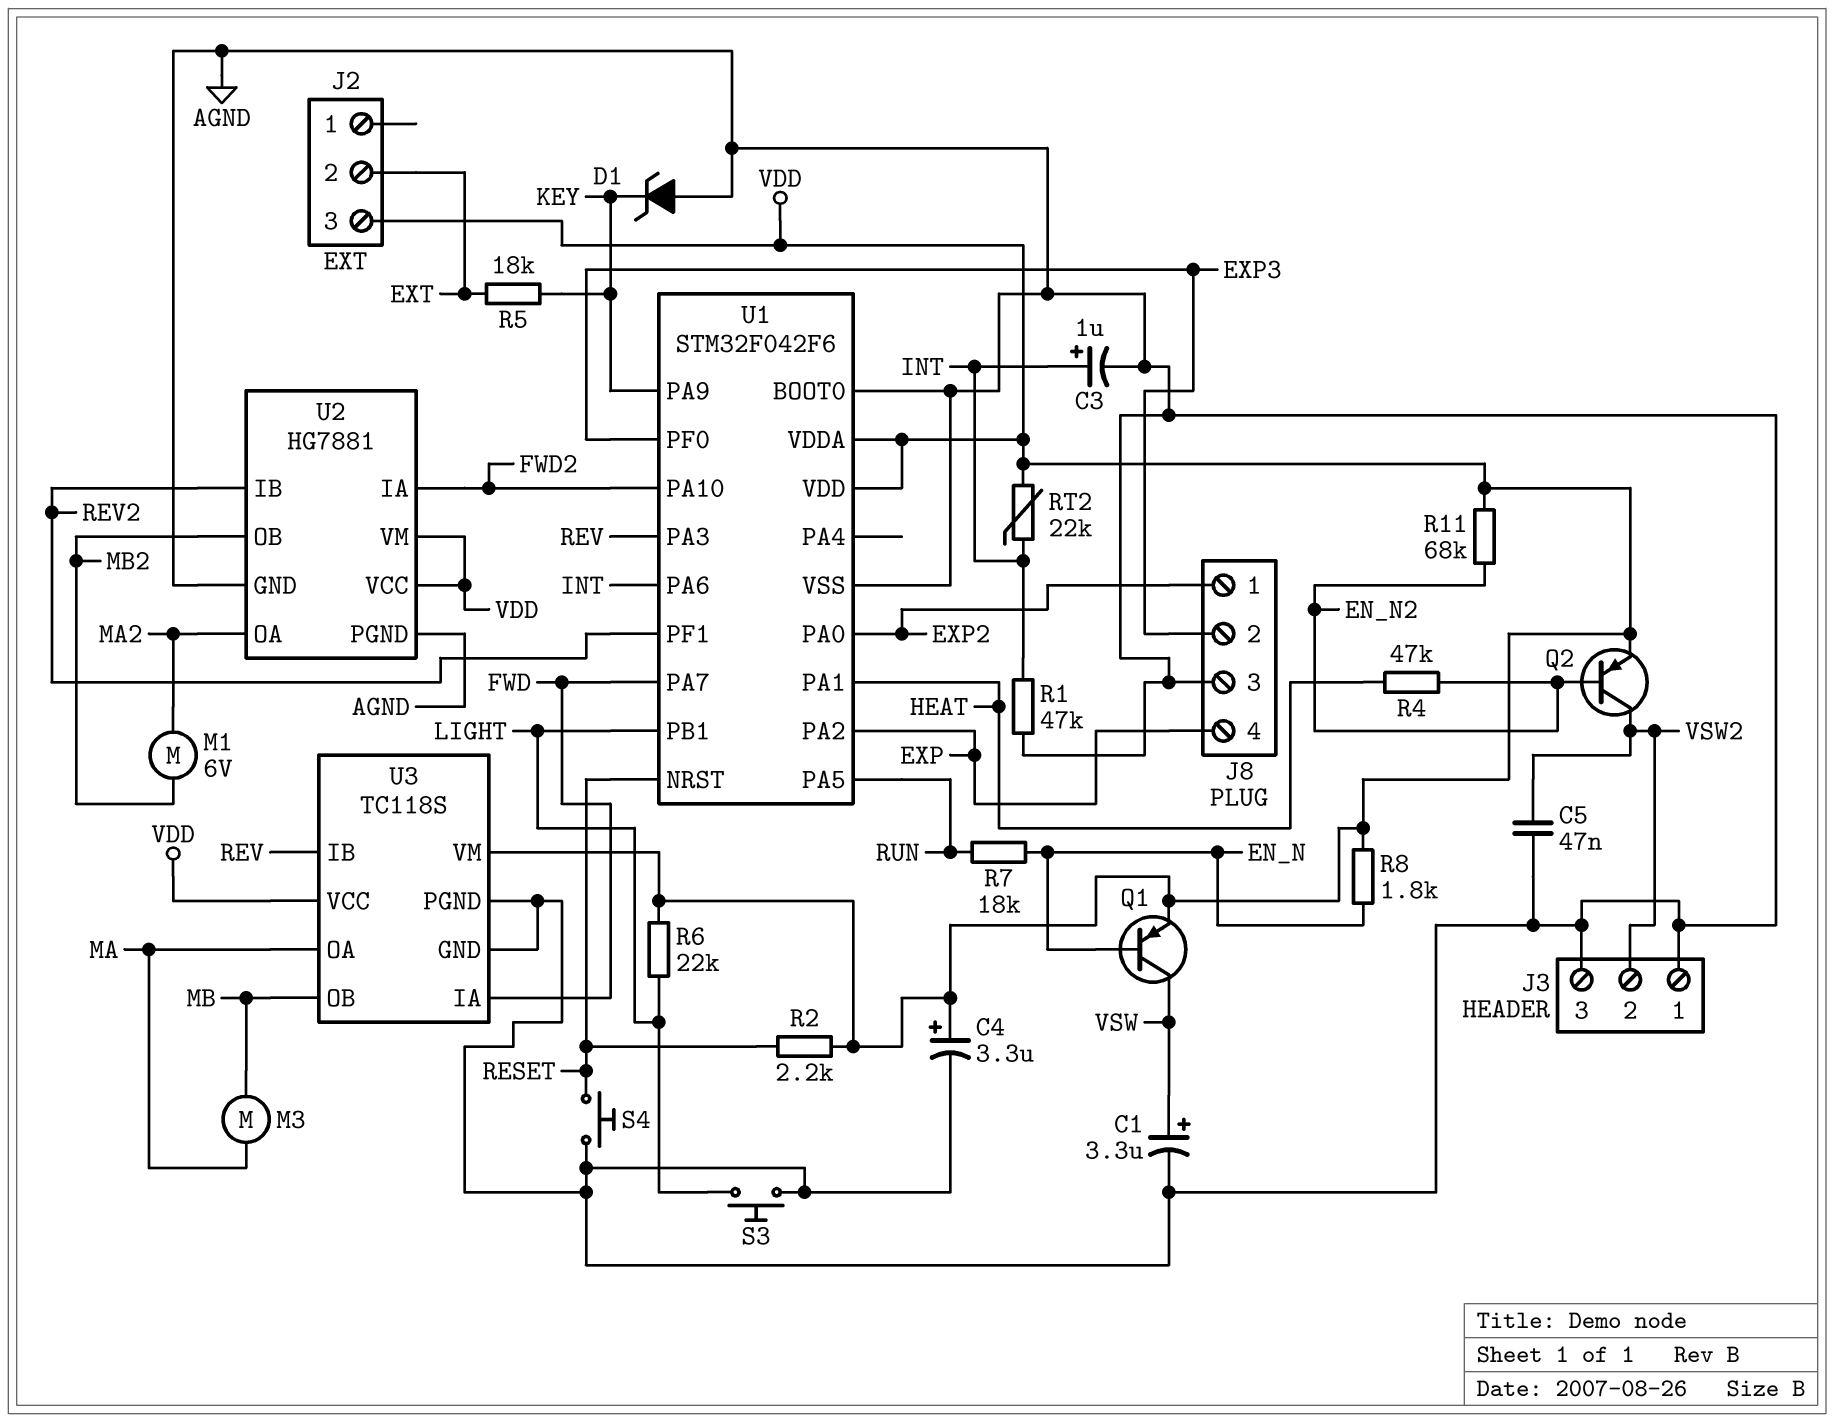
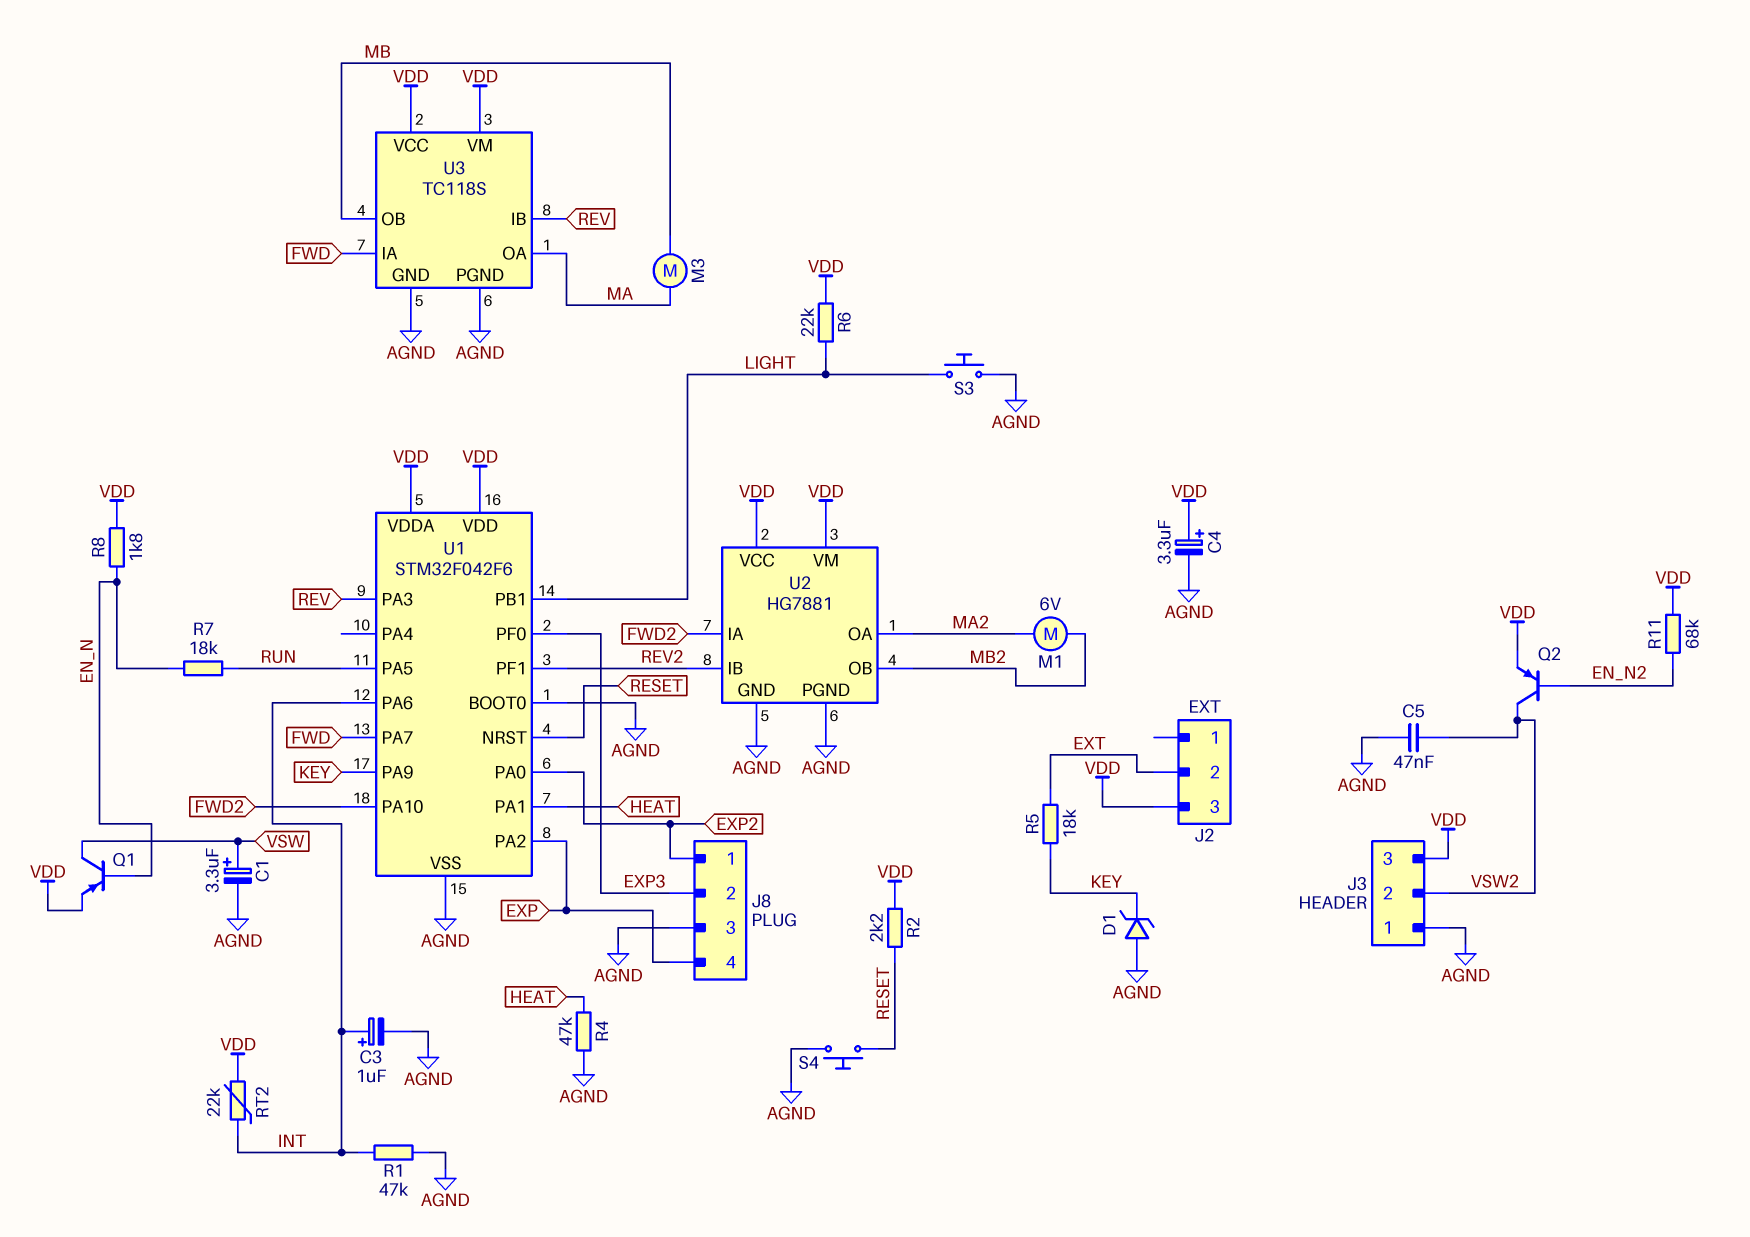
J3 pin 3: AGND -> VDD
R4: 47k (EN_N2, HEAT) -> 47k (AGND, HEAT)

